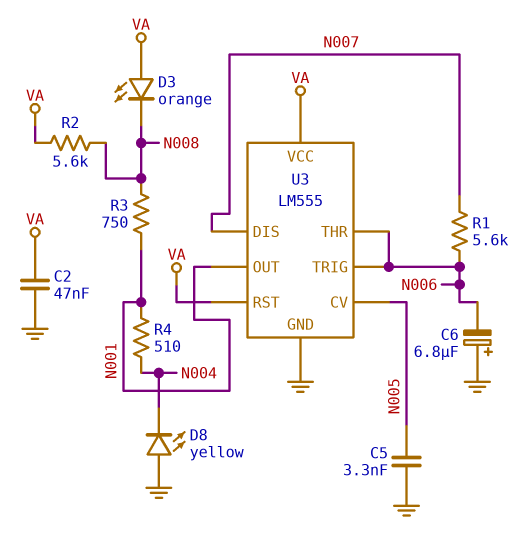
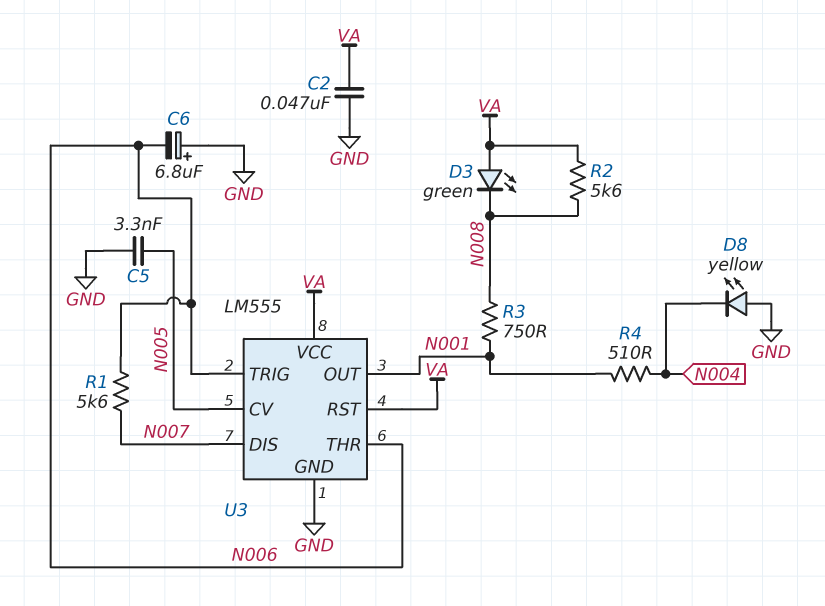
D3: LED orange (A VA, K N008) -> LED green (A VA, K N008)

